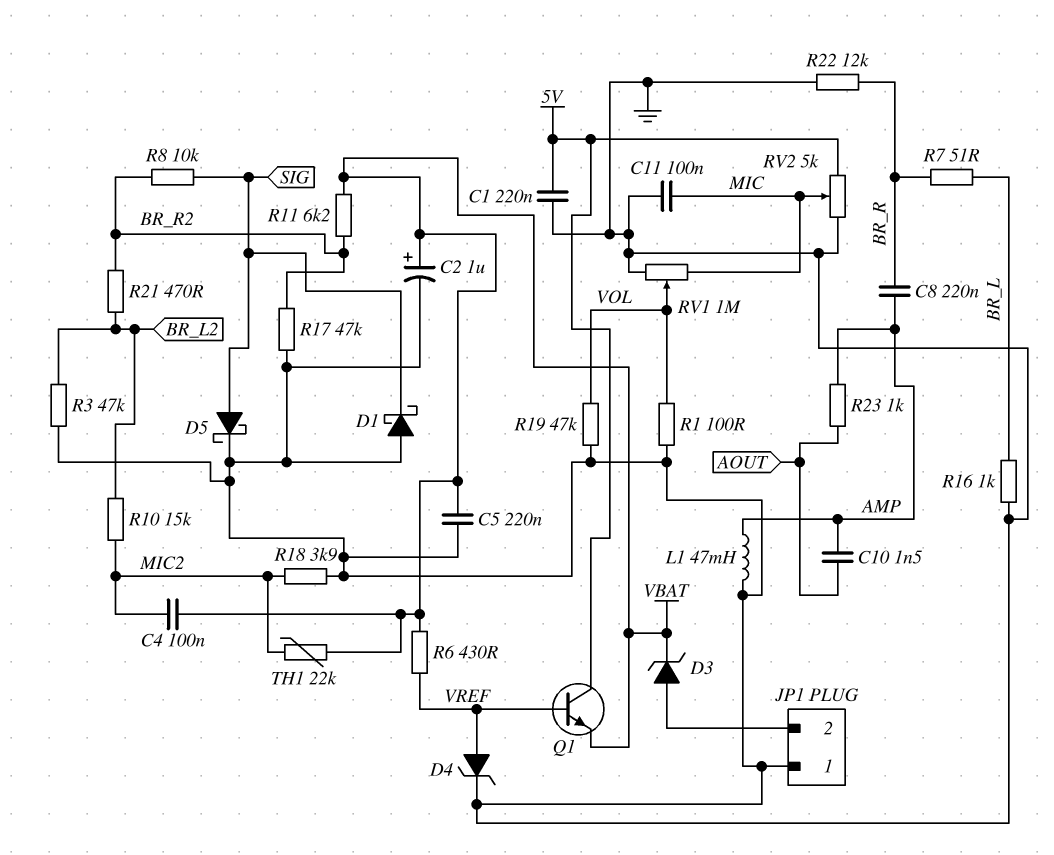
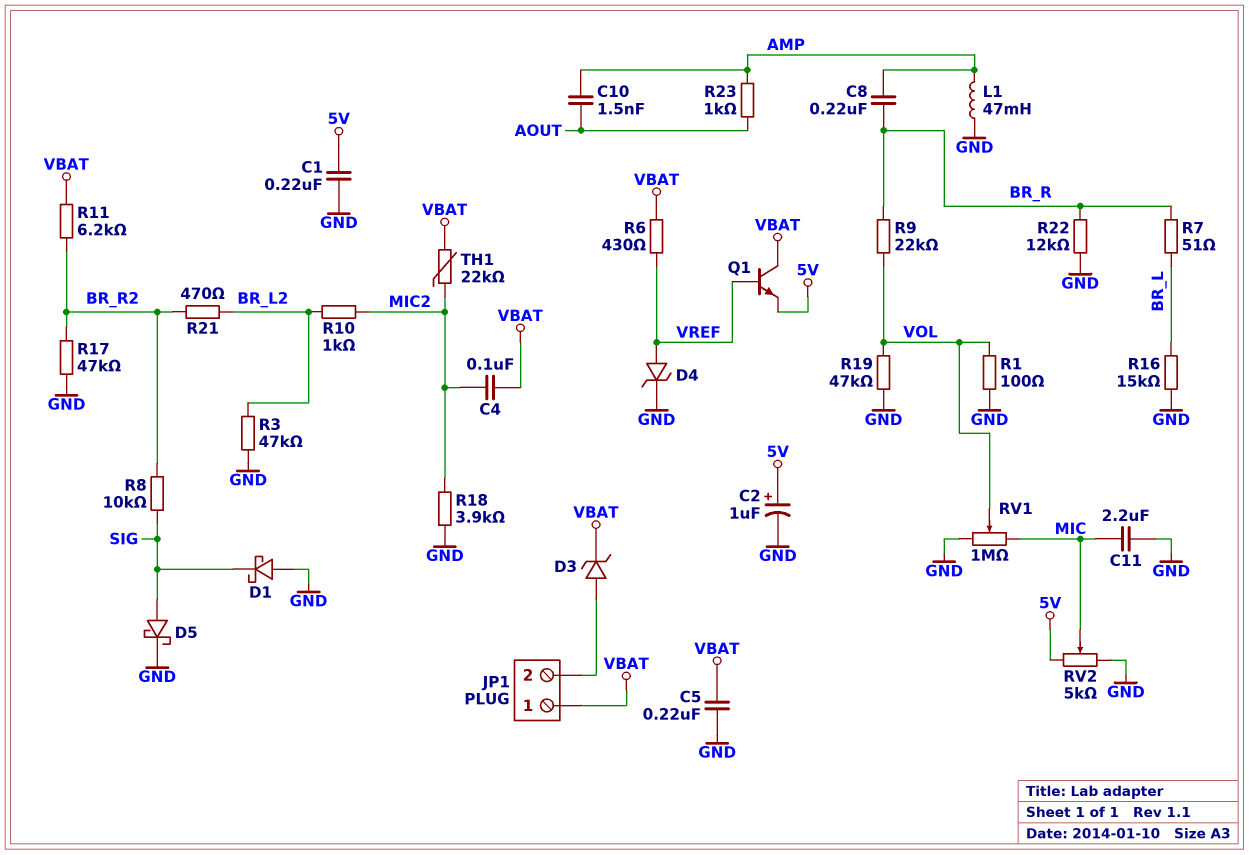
C2: 1uF (plus VBAT, minus GND) -> 1uF (plus 5V, minus GND)
C11: 100nF (GND, MIC) -> 2.2uF (GND, MIC)
JP1 pin 1: GND -> VBAT
Q1: NPN (B VREF, C 5V, E VBAT) -> NPN (B VREF, C VBAT, E 5V)
R9: none -> 22k (BR_R, VOL)
R10: 15k (BR_L2, MIC2) -> 1k (BR_L2, MIC2)
R16: 1k (BR_L, GND) -> 15k (BR_L, GND)

